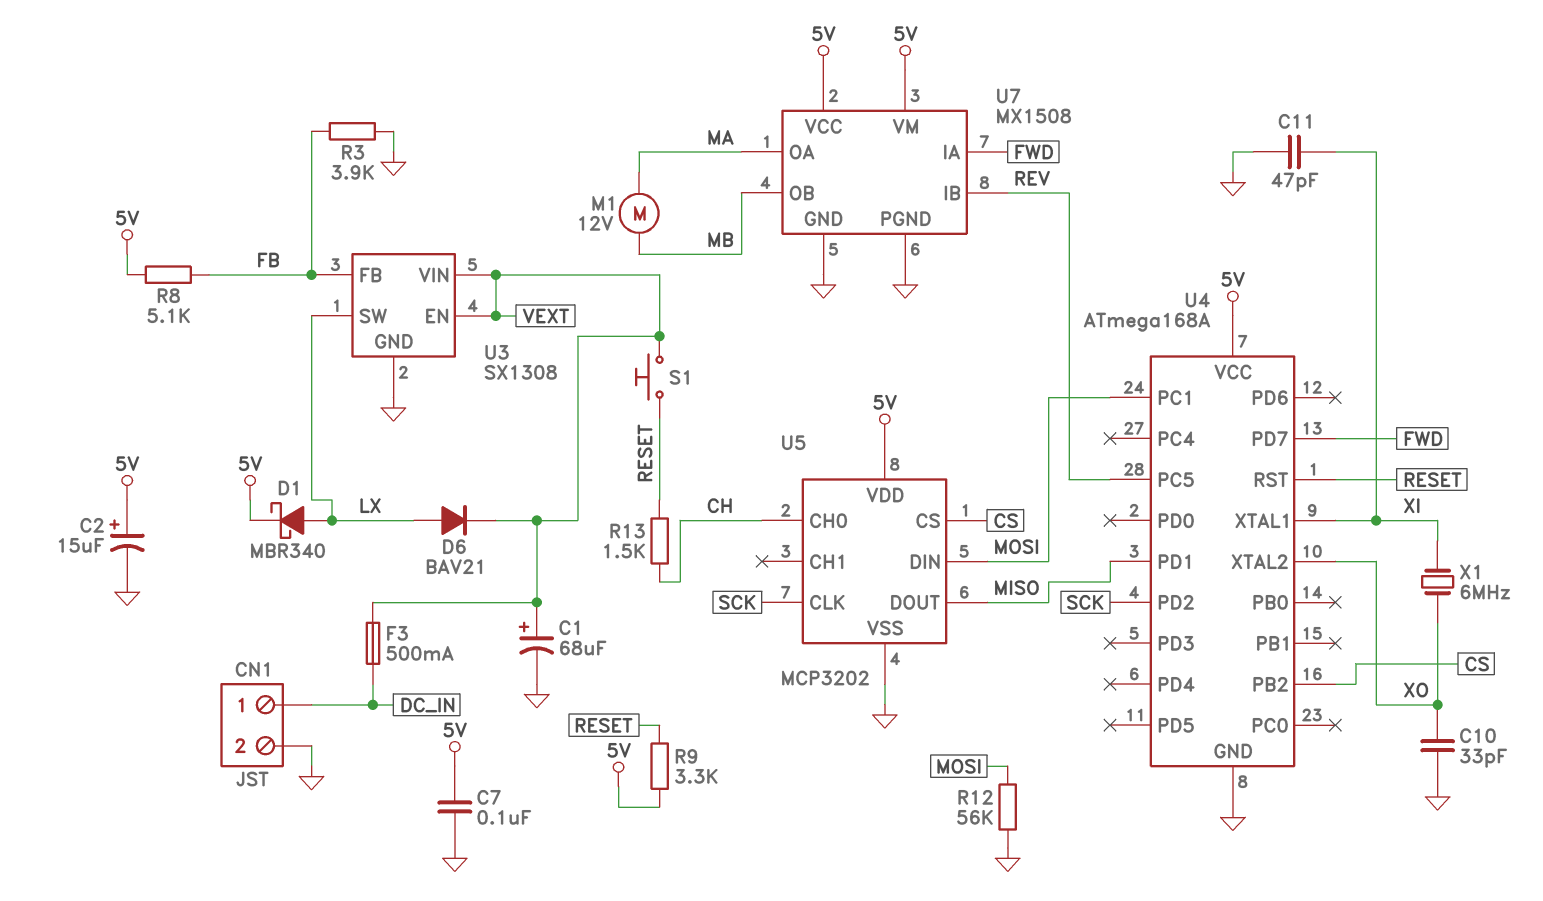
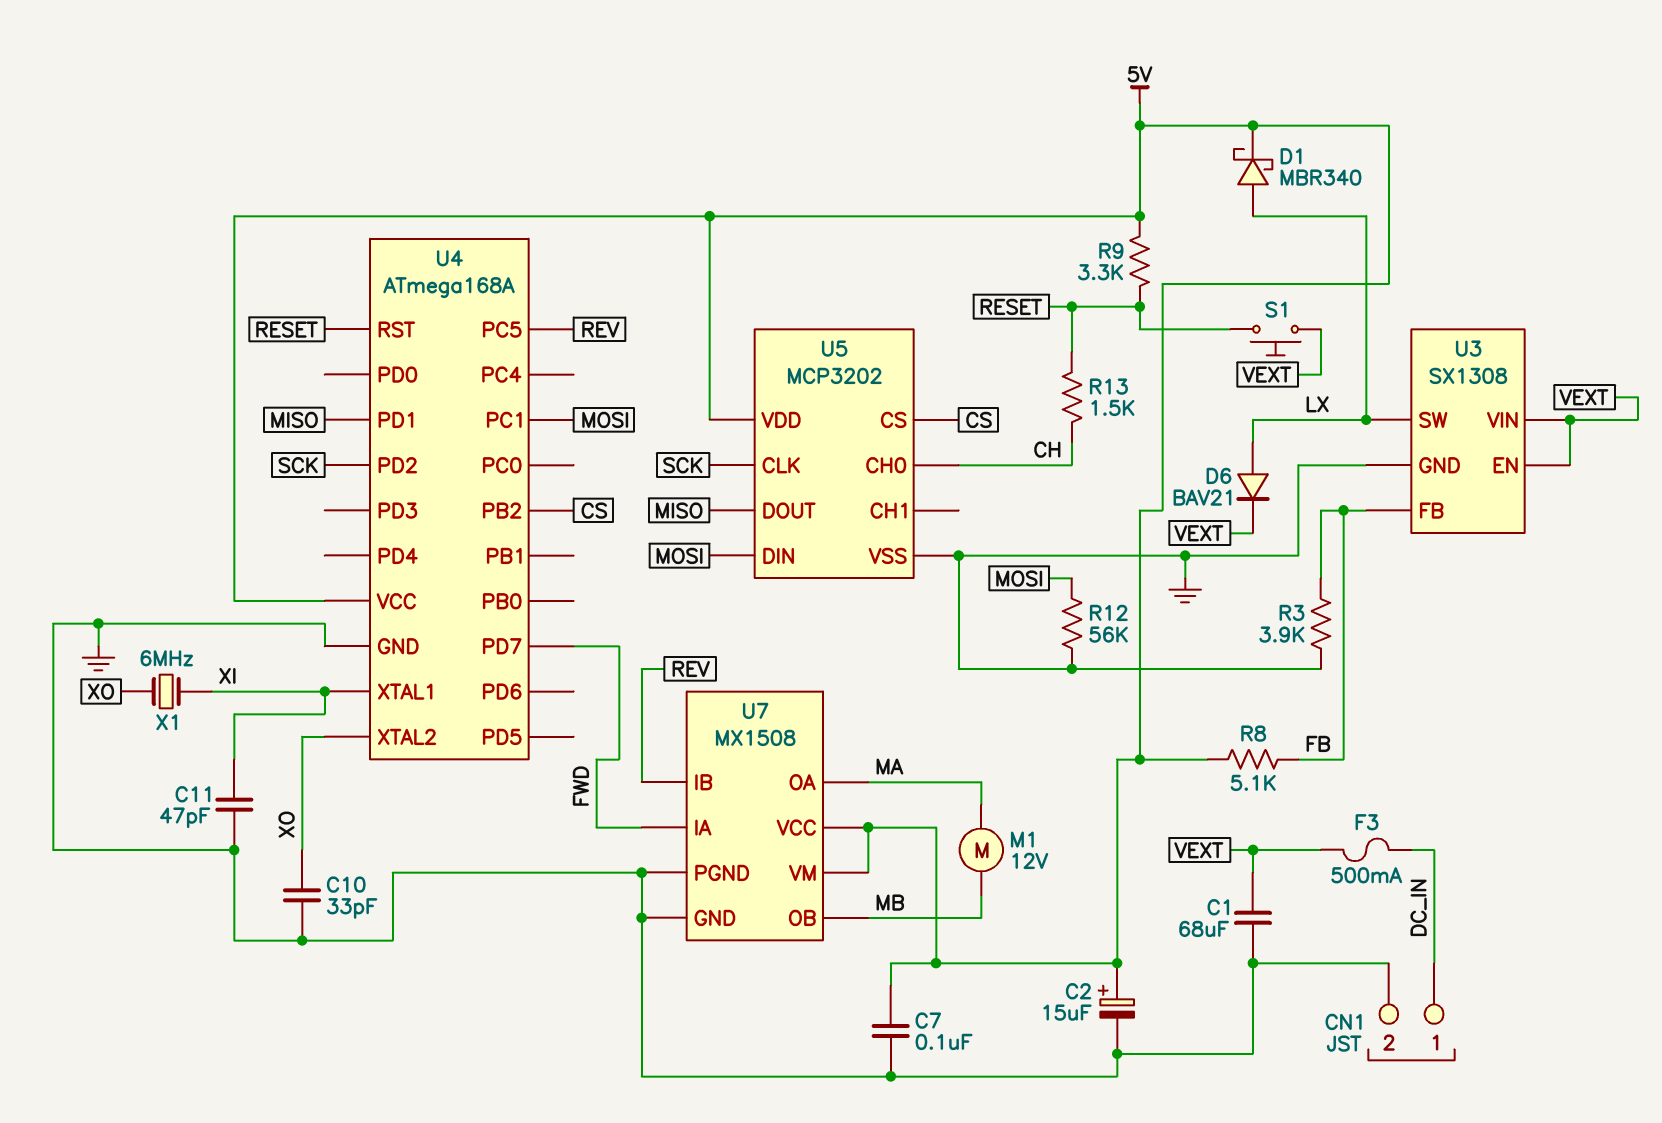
C1: 68uF (plus VEXT, minus GND) -> 68uF (GND, VEXT)

